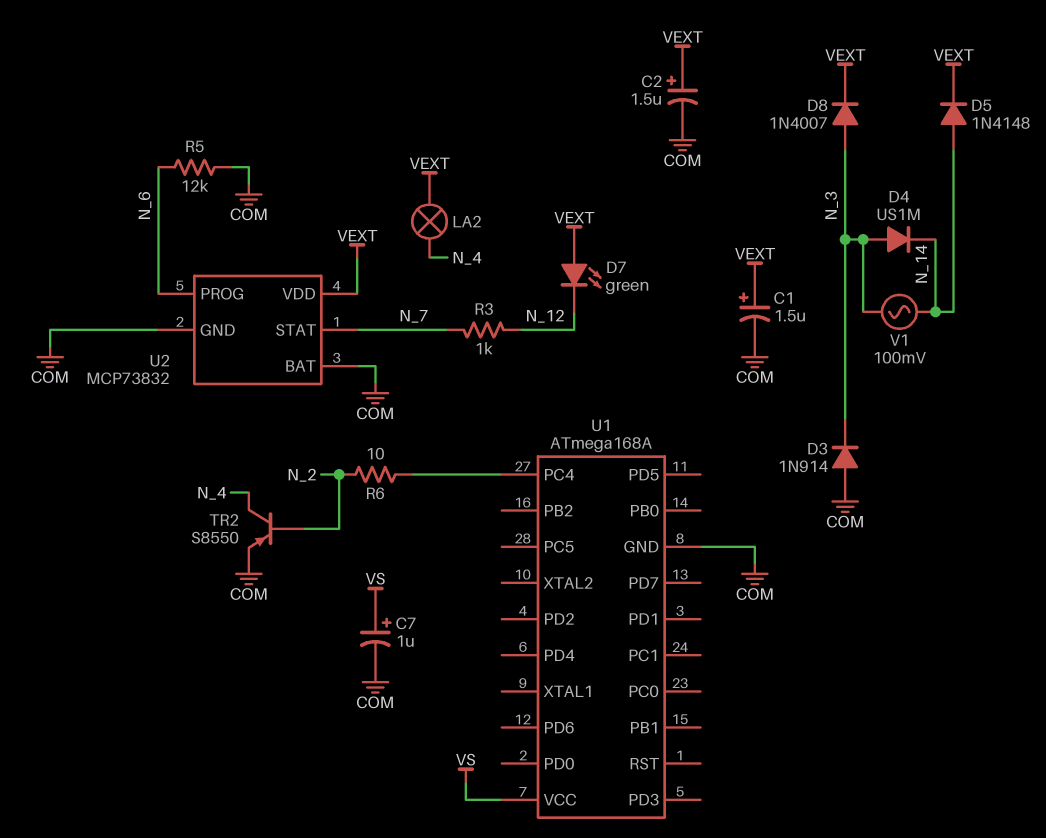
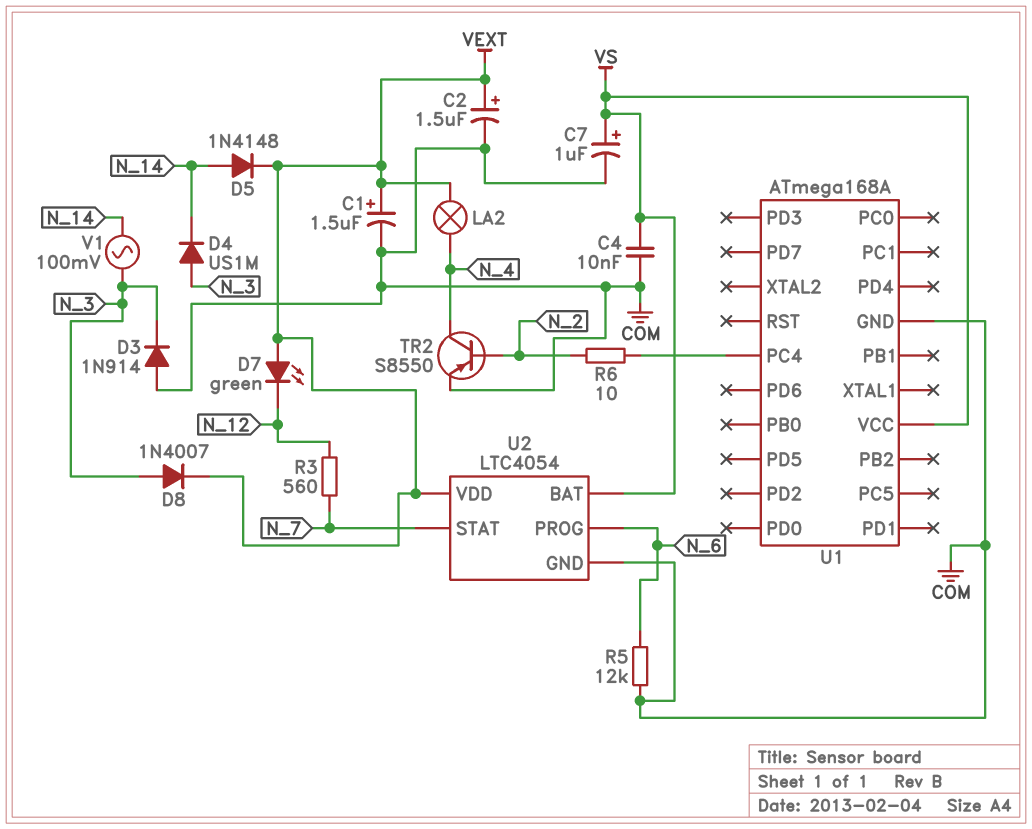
C4: none -> 10nF (COM, VS)
R3: 1k (N_7, N_12) -> 560 (N_7, N_12)
U2: MCP73832 -> LTC4054
U2 pin BAT: COM -> VS

